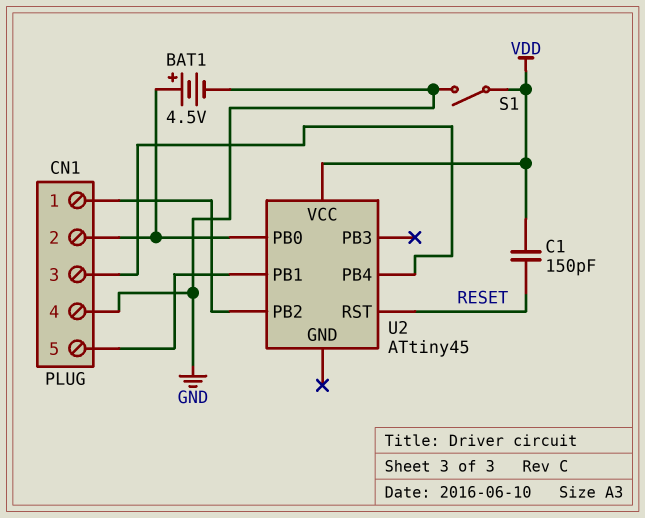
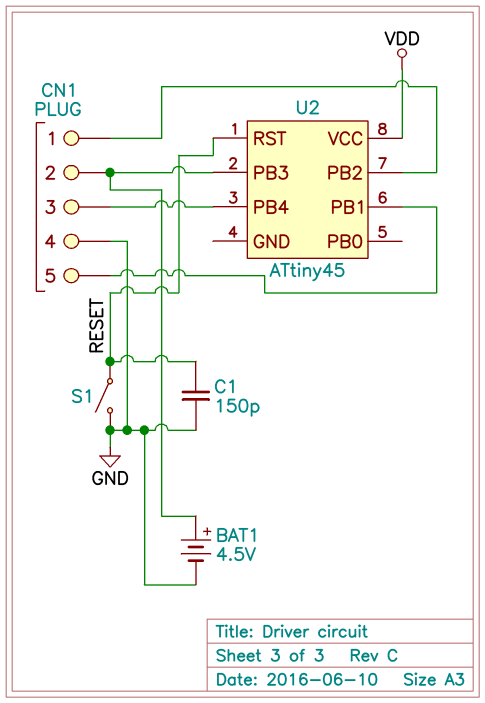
C1: 150pF (RESET, VDD) -> 150pF (GND, RESET)
S1: switch (GND, VDD) -> switch (GND, RESET)
U2 pin PB0: CN1/2 -> none
U2 pin PB3: none -> CN1/2

